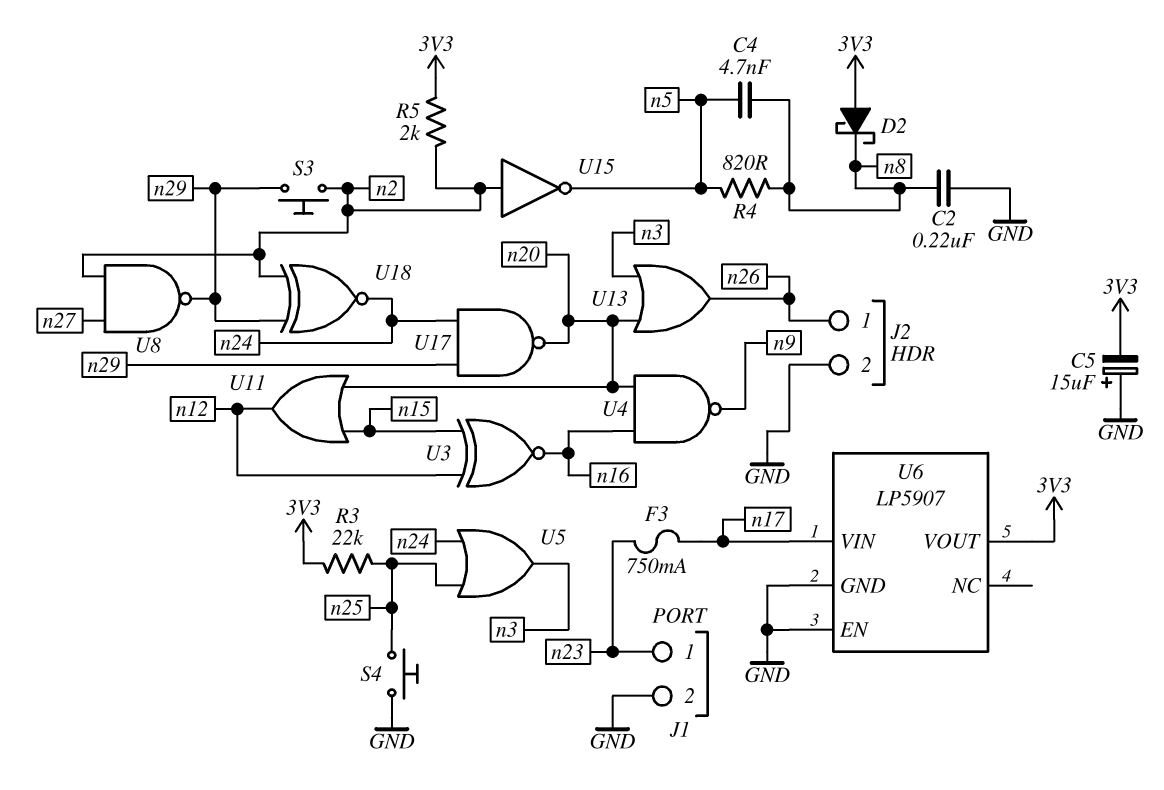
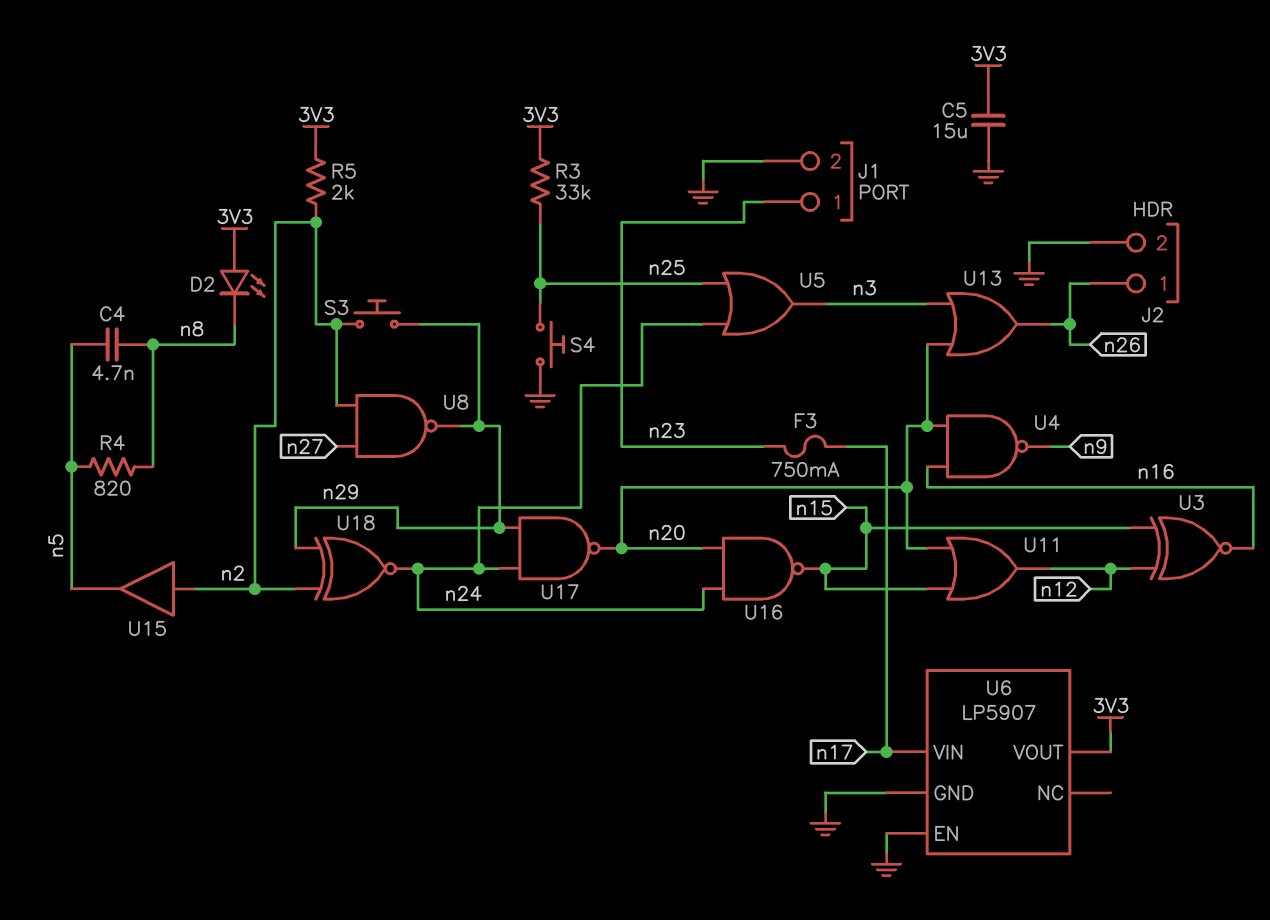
C2: 220nF (GND, n8) -> none
C5: 15uF (plus GND, minus 3V3) -> 15uF (3V3, GND)
D2: schottky (A 3V3, K n8) -> LED (A 3V3, K n8)
R3: 22k (3V3, n25) -> 33k (3V3, n25)
U15: NOT (in n2, out n5) -> buffer (in n2, out n5)
U16: none -> NAND (in n20, in n24, out n15)

